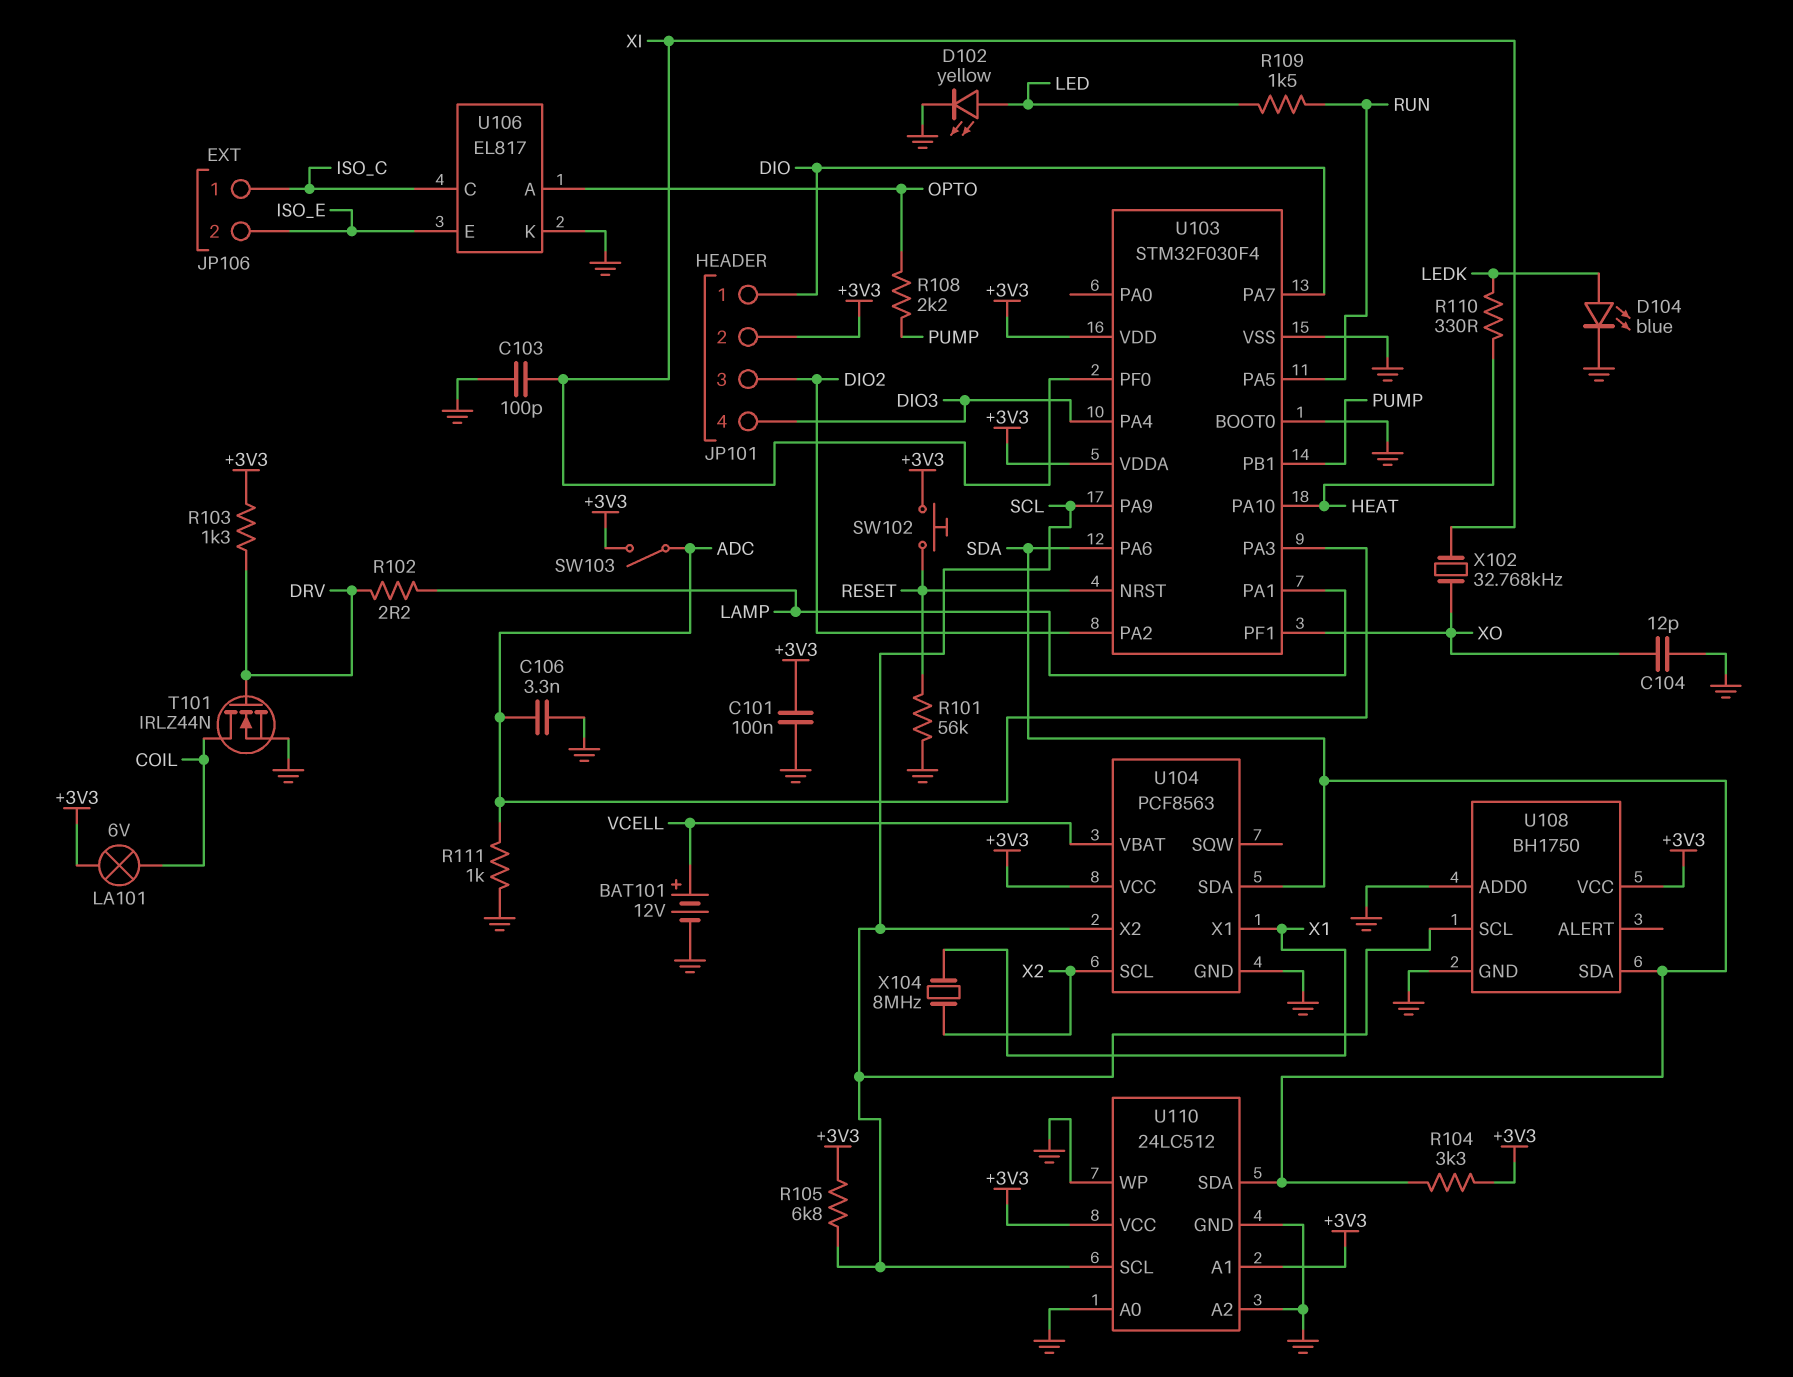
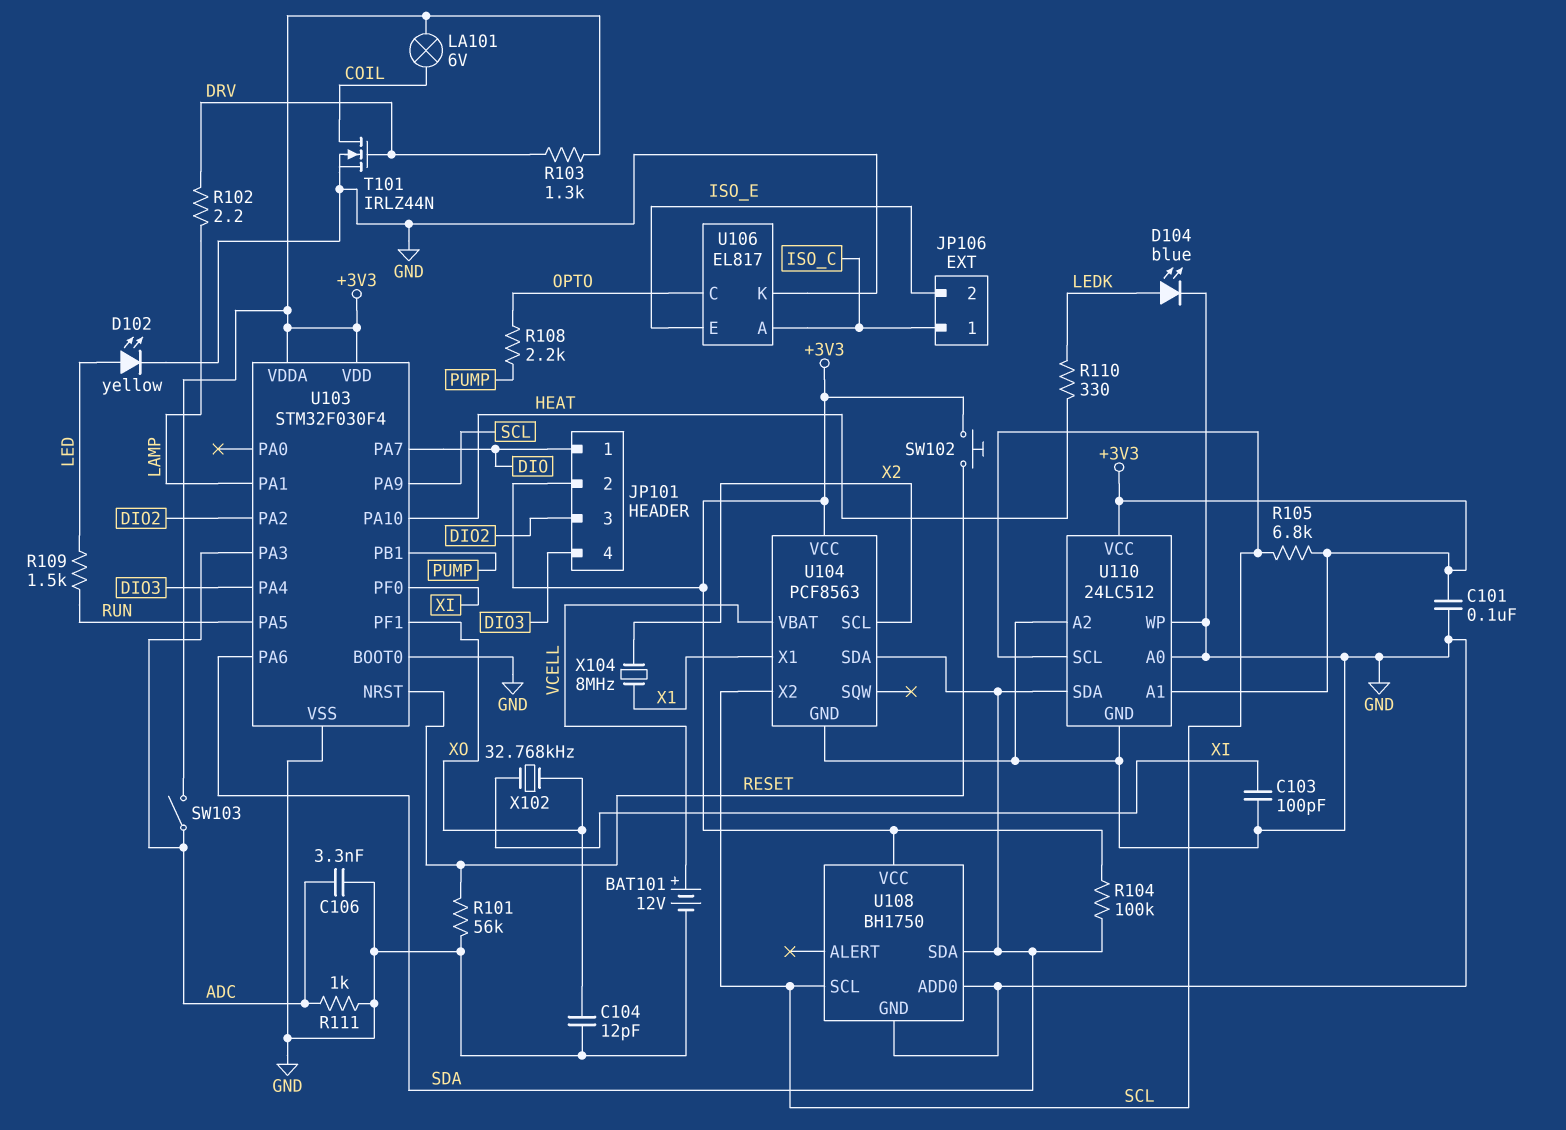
R104: 3.3k (+3V3, SDA) -> 100k (+3V3, SDA)
U106 pin A: OPTO -> ISO_C
U106 pin C: ISO_C -> OPTO

